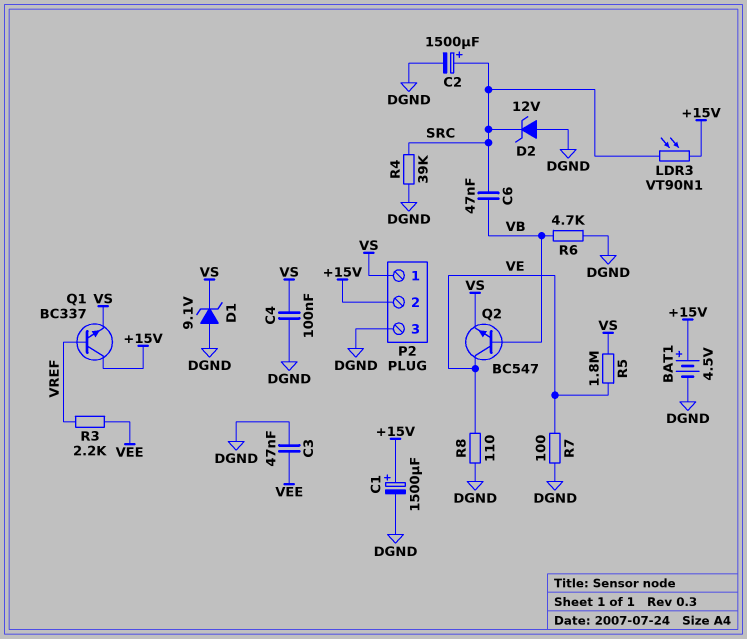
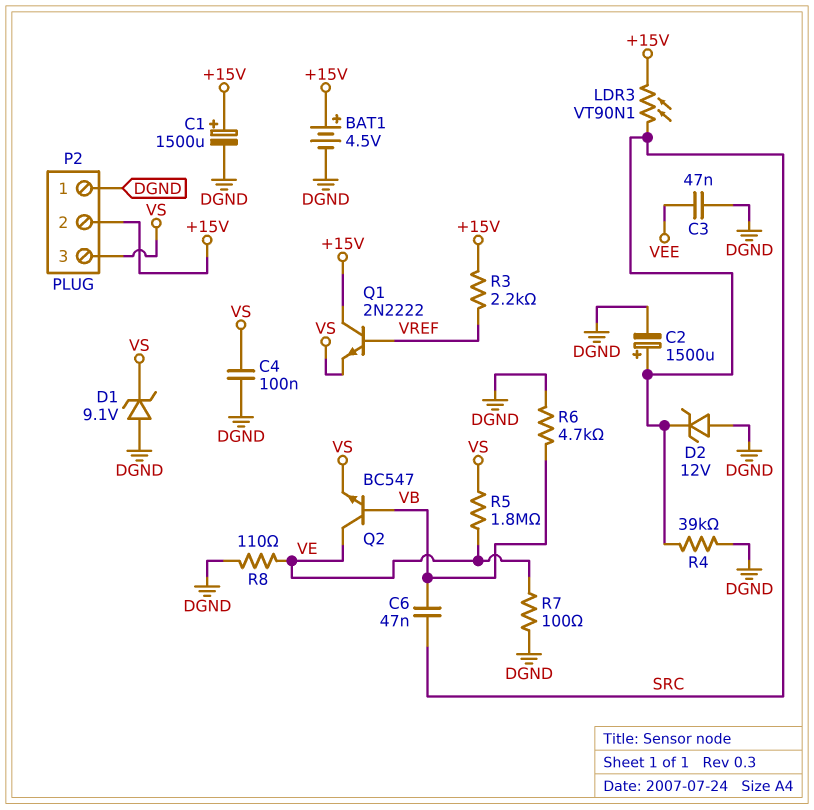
P2 pin 1: VS -> DGND
P2 pin 3: DGND -> VS
Q1: NPN BC337 (B VREF, C +15V, E VS) -> NPN 2N2222 (B VREF, C +15V, E VS)
R3: 2.2k (VEE, VREF) -> 2.2k (+15V, VREF)

